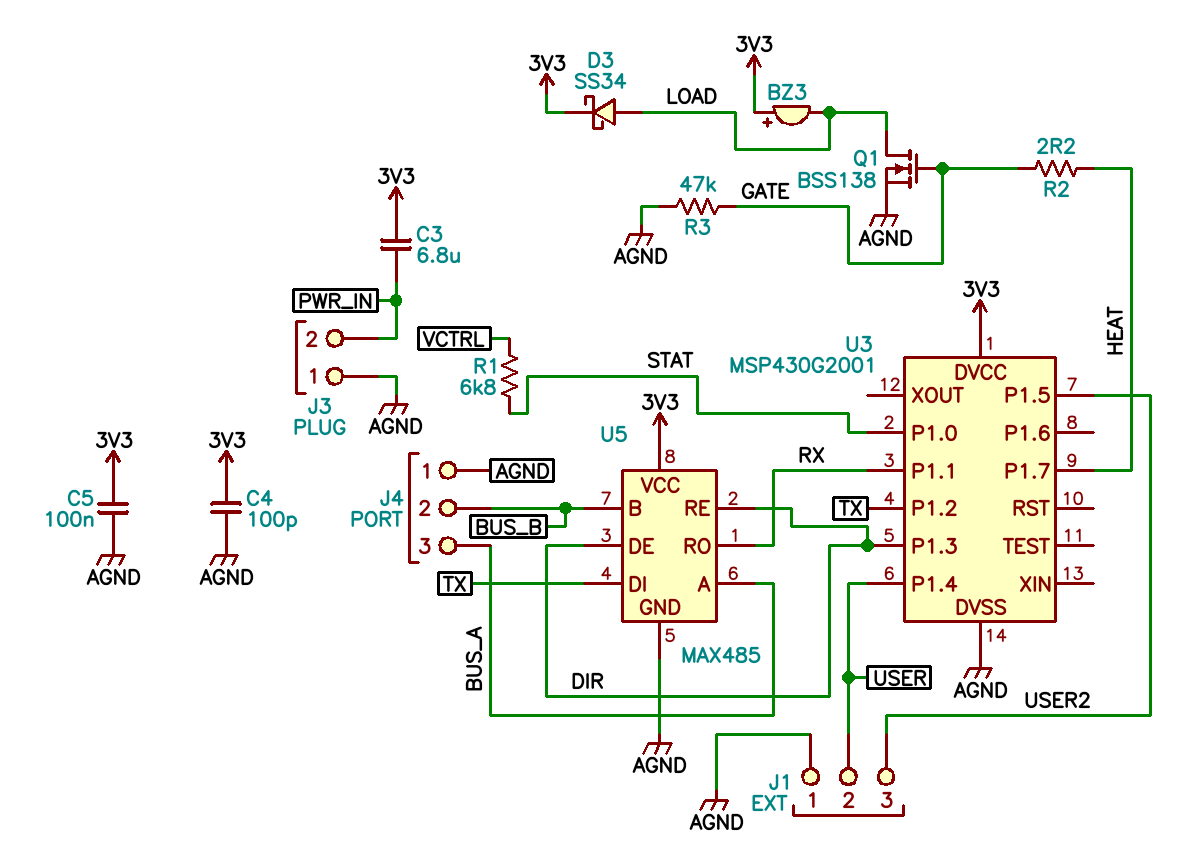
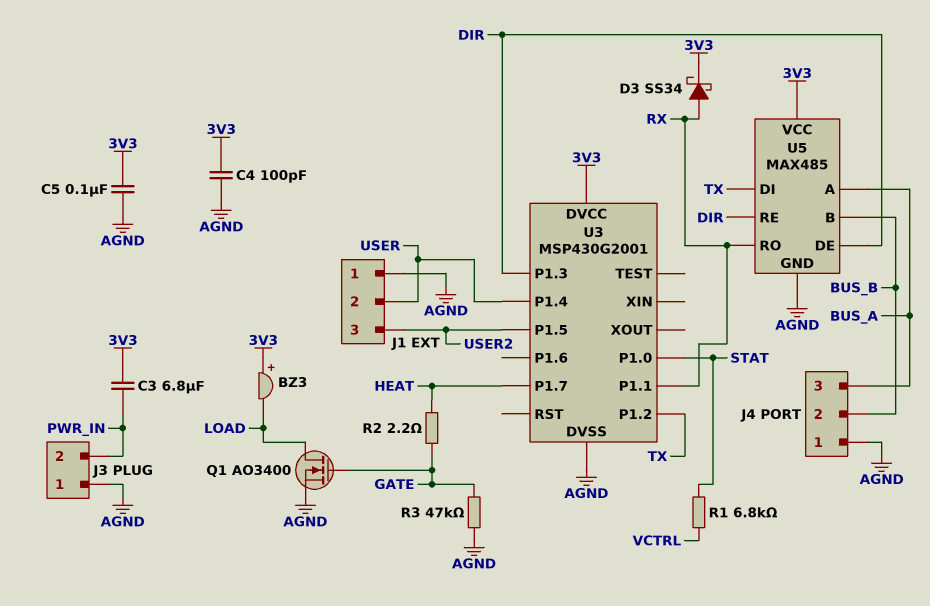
D3: schottky SS34 (A LOAD, K 3V3) -> schottky SS34 (A RX, K 3V3)
Q1: NMOS BSS138 (G GATE, D LOAD, S AGND) -> NMOS AO3400 (G GATE, D LOAD, S AGND)

